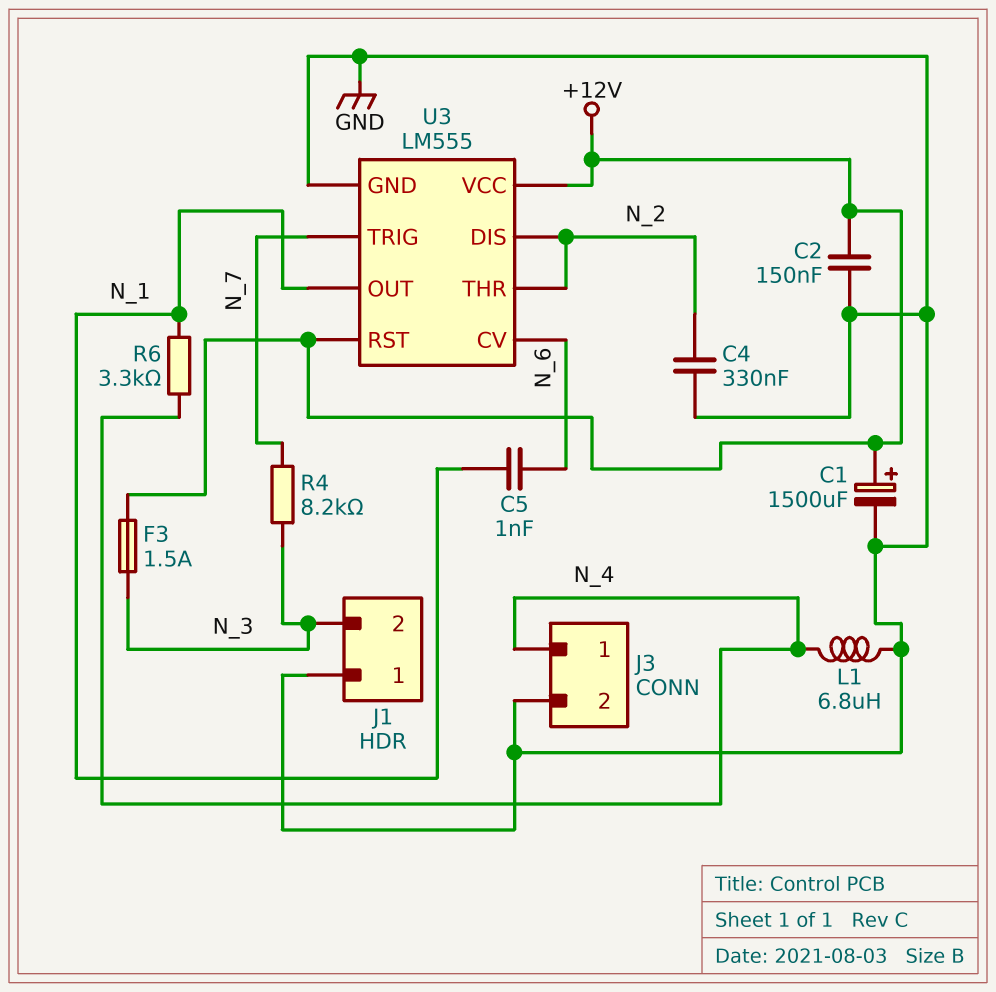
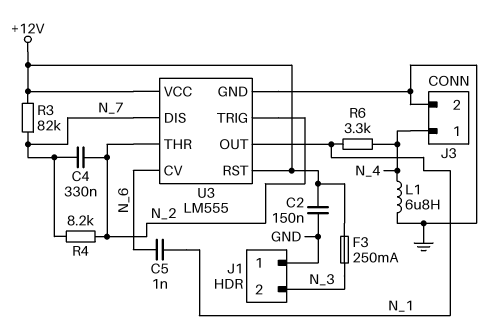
C1: 1500uF (plus +12V, minus GND) -> none
C4: 330nF (GND, N_2) -> 330nF (N_2, N_7)
F3: 1.5A (+12V, N_3) -> 250mA (+12V, N_3)
R3: none -> 82k (+12V, N_7)
R4: 8.2k (N_3, N_7) -> 8.2k (N_2, N_7)
U3 pin DIS: N_2 -> N_7
U3 pin TRIG: N_7 -> N_2

